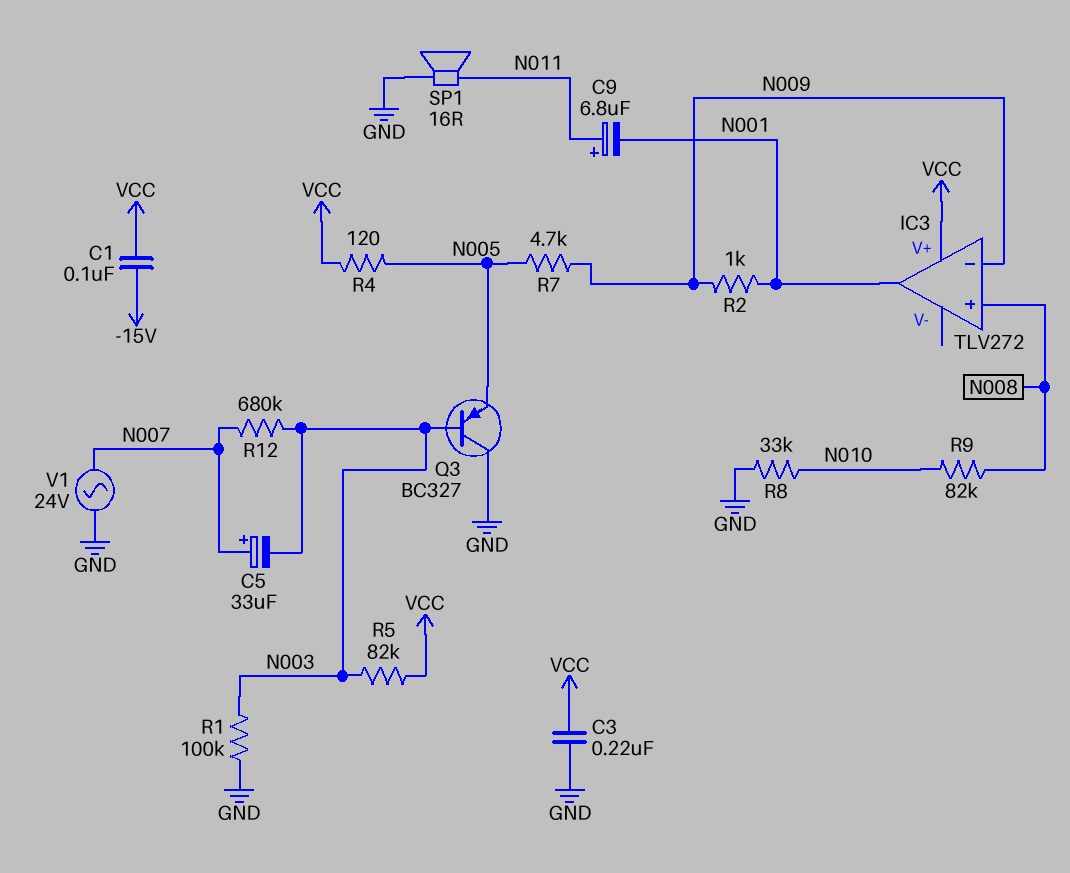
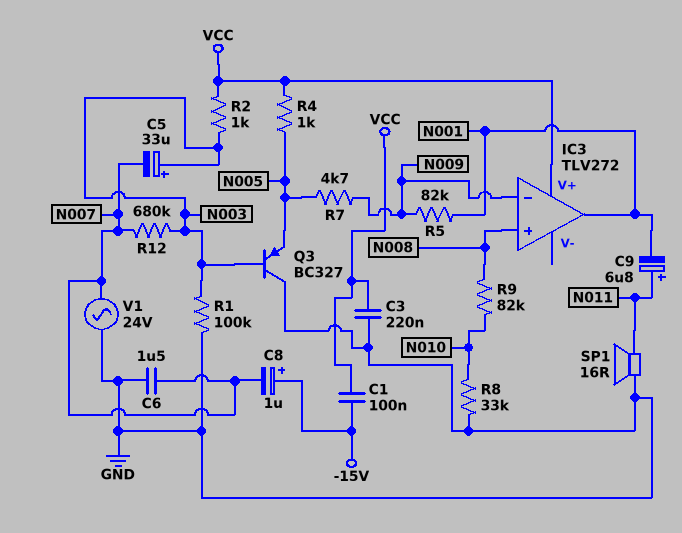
C5: 33uF (plus N007, minus N003) -> 33uF (plus N003, minus N007)
C6: none -> 1.5uF (GND, N007)
C8: none -> 1uF (plus -15V, minus N007)
R2: 1k (N001, N009) -> 1k (N003, VCC)
R4: 120 (N005, VCC) -> 1k (N005, VCC)
R5: 82k (N003, VCC) -> 82k (N001, N009)

